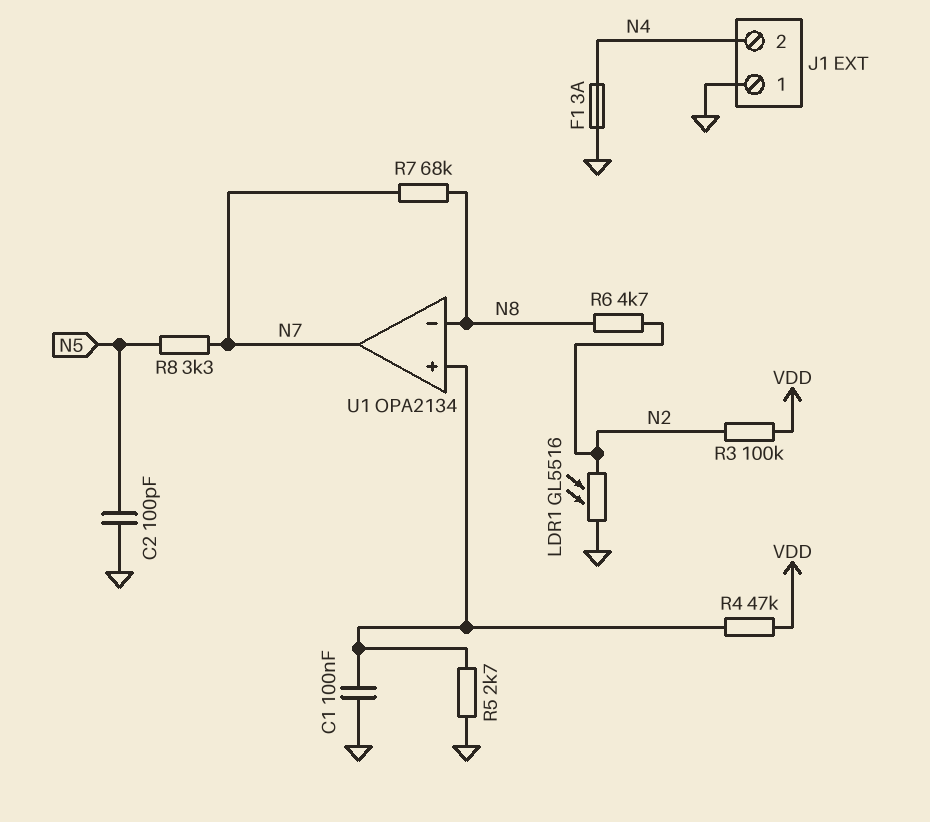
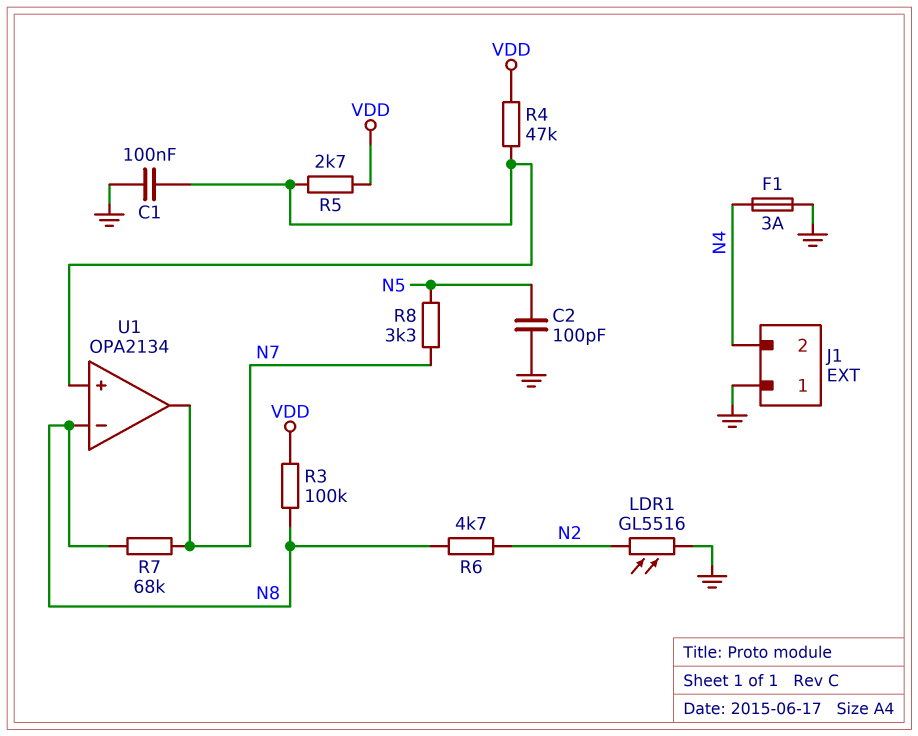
R3: 100k (N2, VDD) -> 100k (N8, VDD)
R5: 2.7k (GND, U1/in+) -> 2.7k (U1/in+, VDD)

